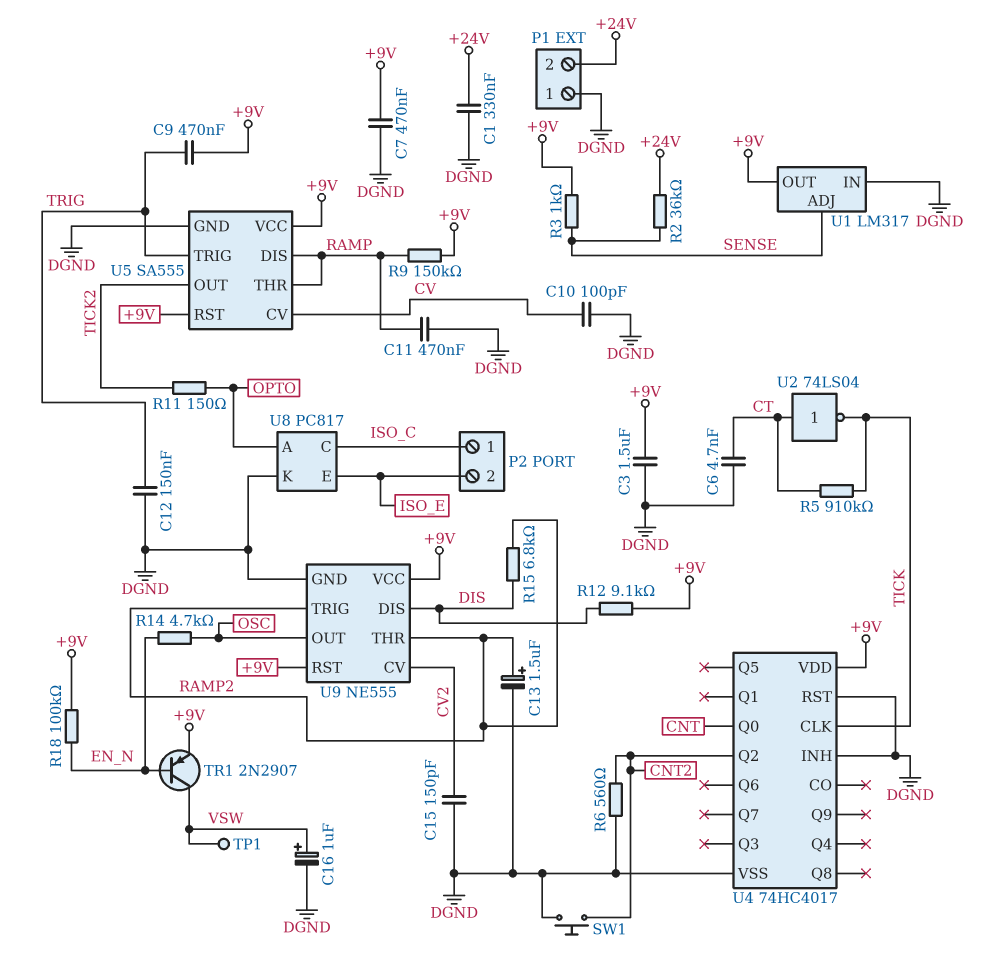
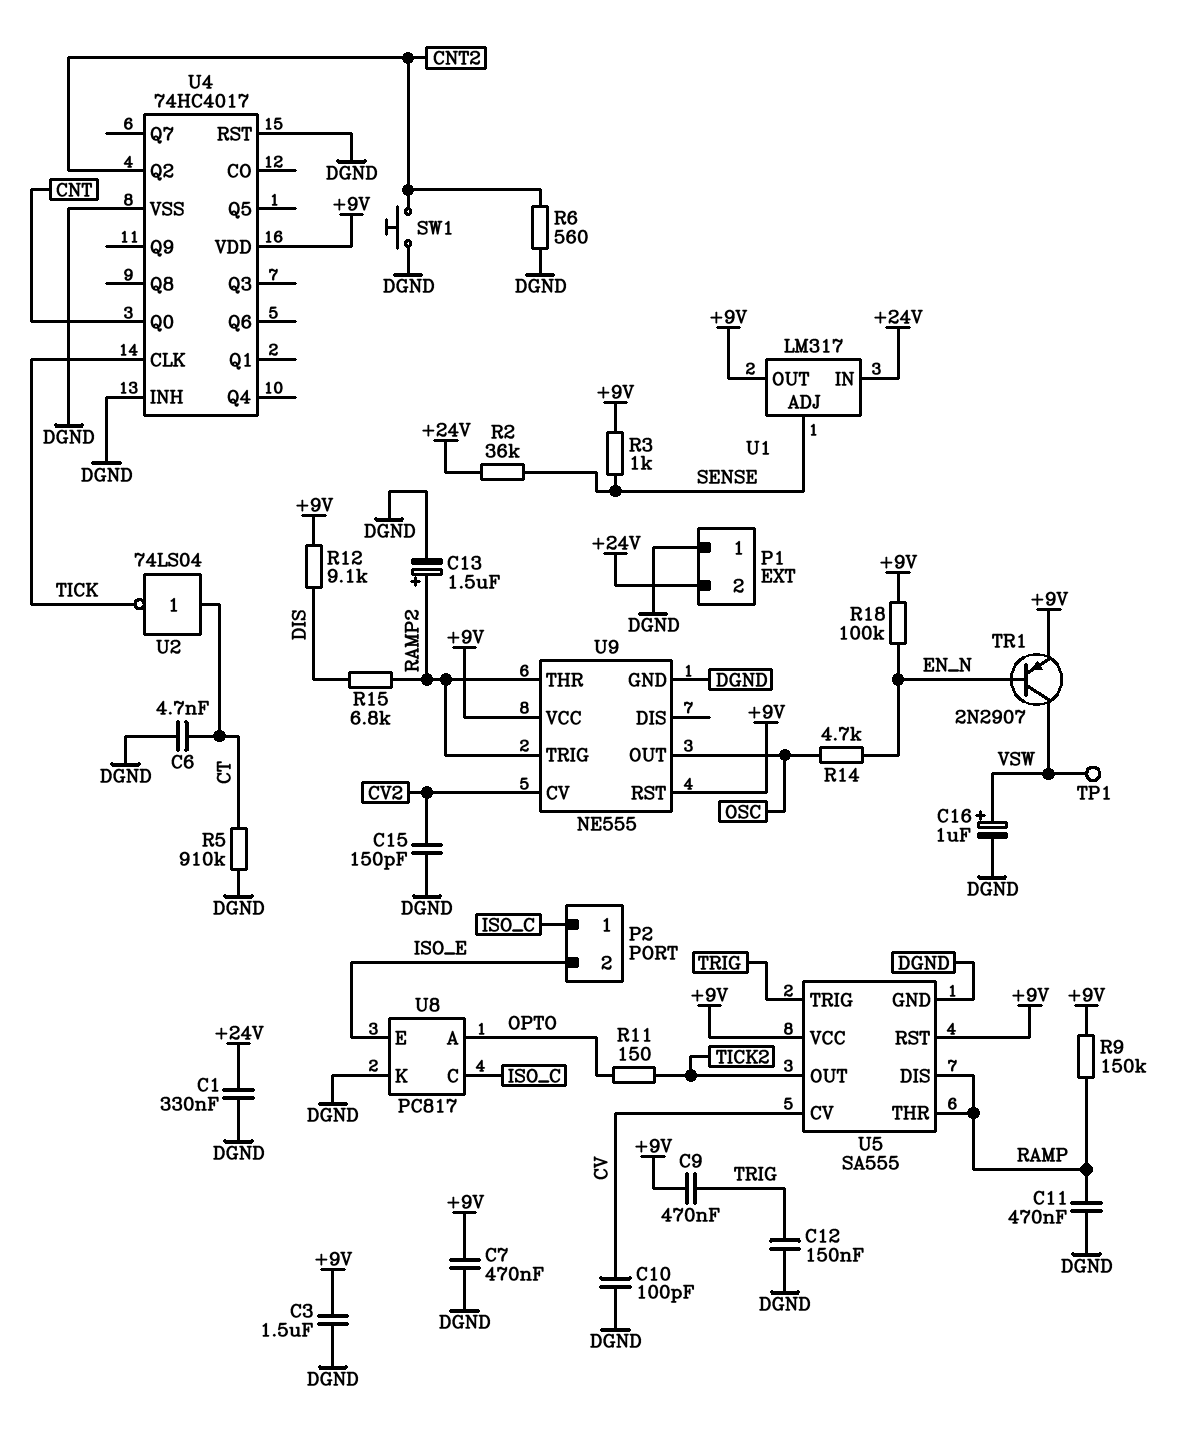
R5: 910k (CT, TICK) -> 910k (CT, DGND)
U1 pin IN: DGND -> +24V
U9 pin DIS: DIS -> none

